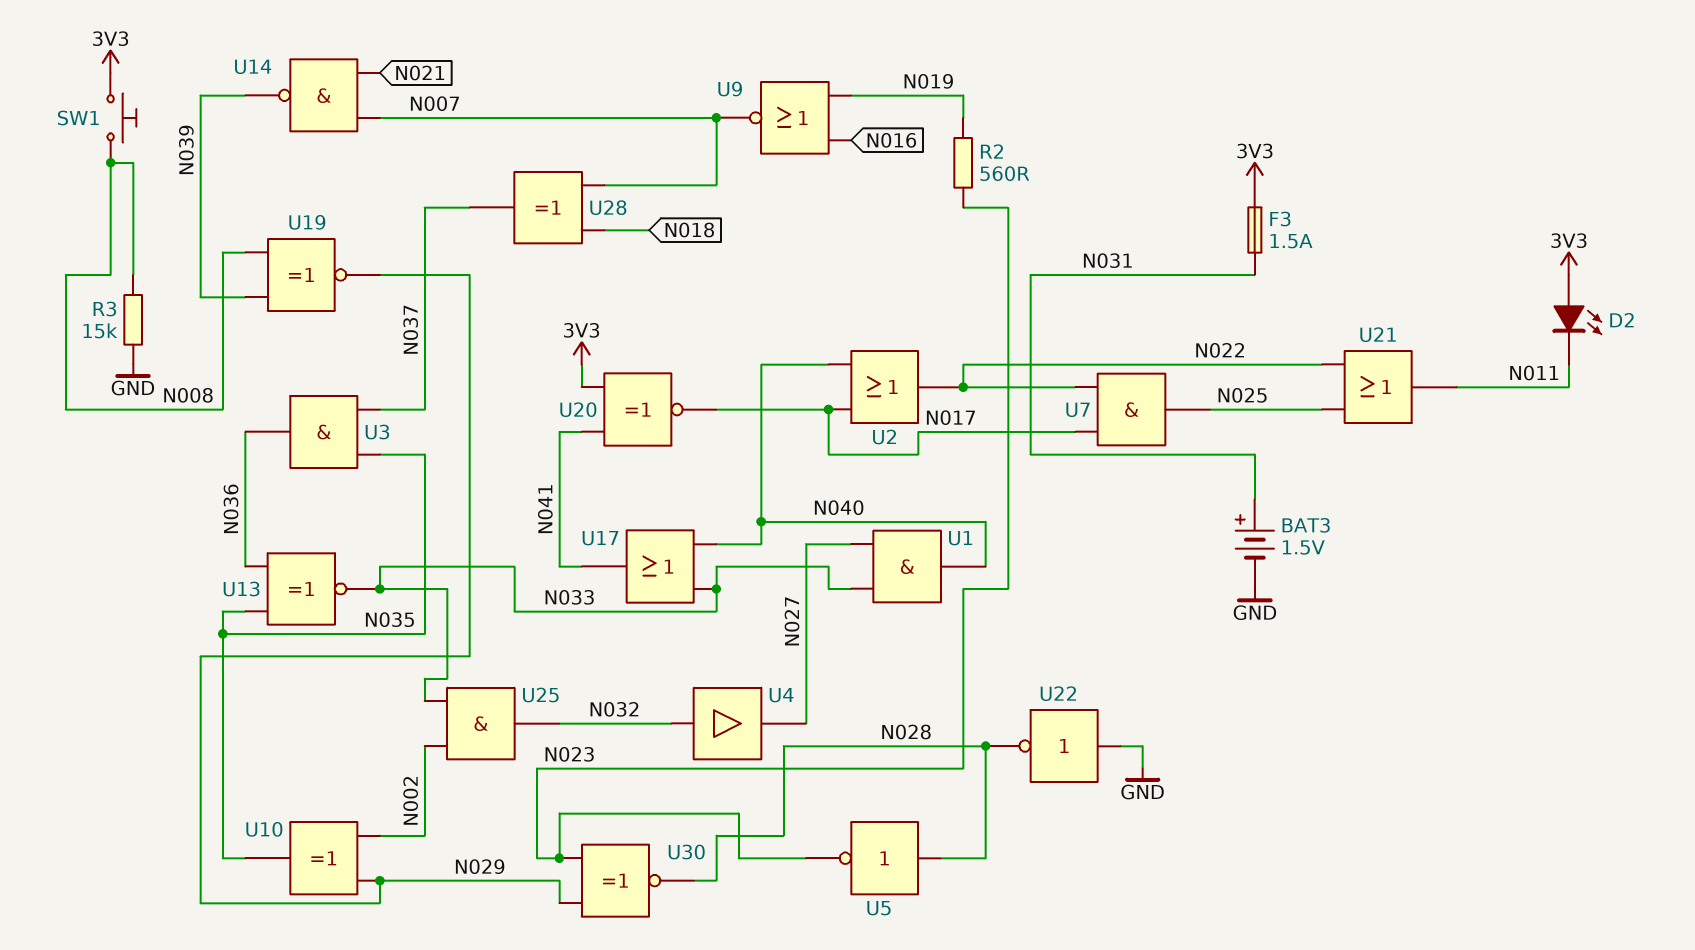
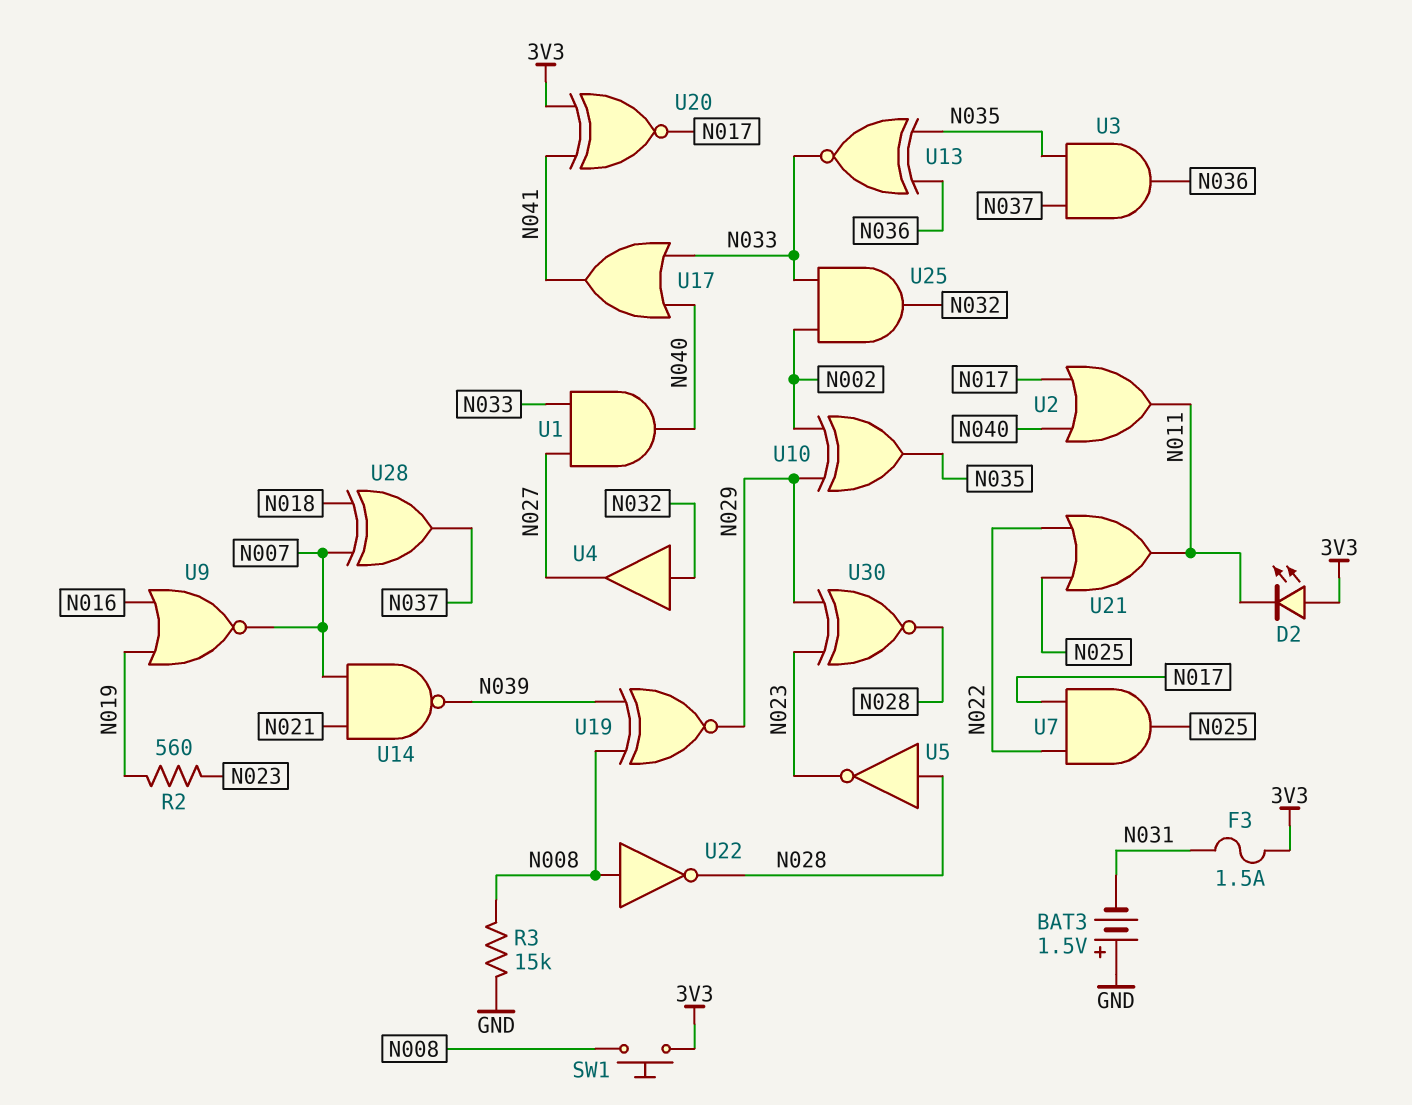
BAT3: 1.5V (plus N031, minus GND) -> 1.5V (plus GND, minus N031)
U2: OR (in N017, in N040, out N022) -> OR (in N017, in N040, out N011)
U22: NOT (in GND, out N028) -> NOT (in N008, out N028)

